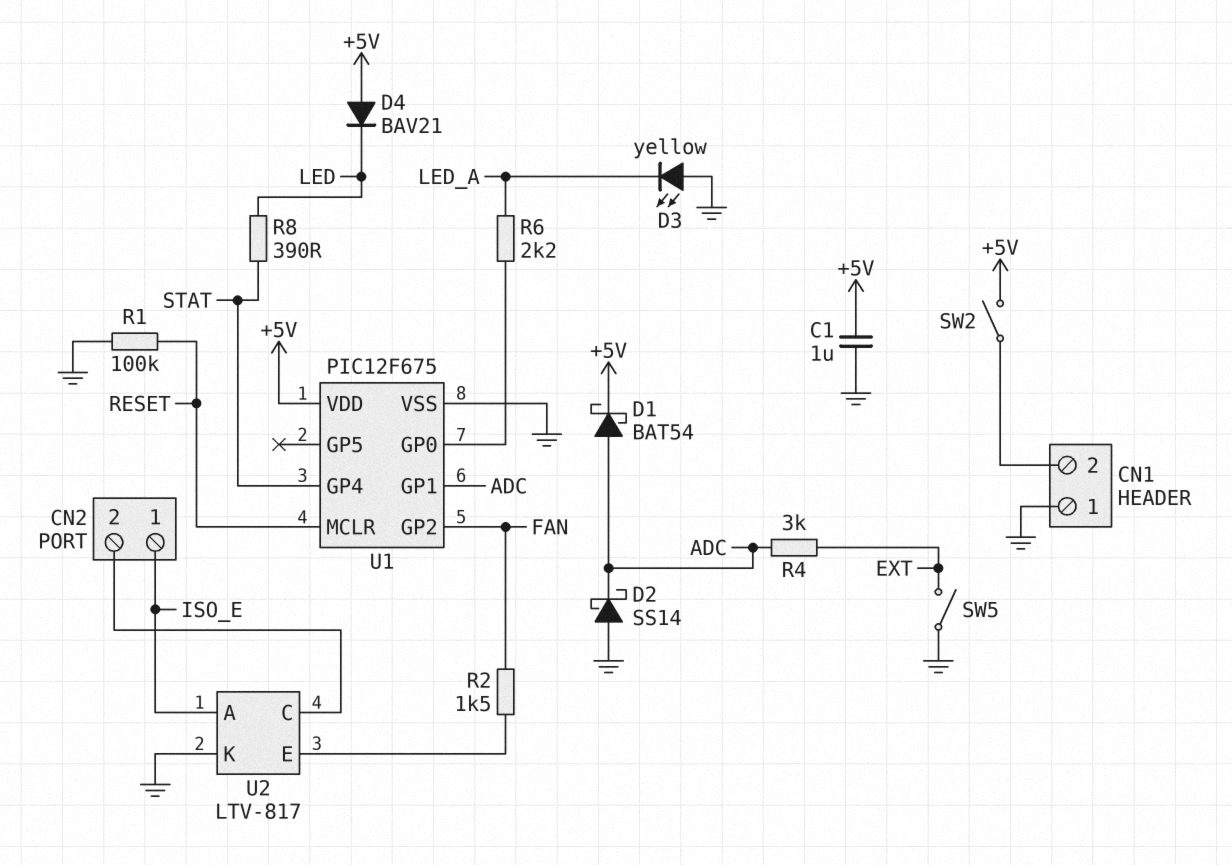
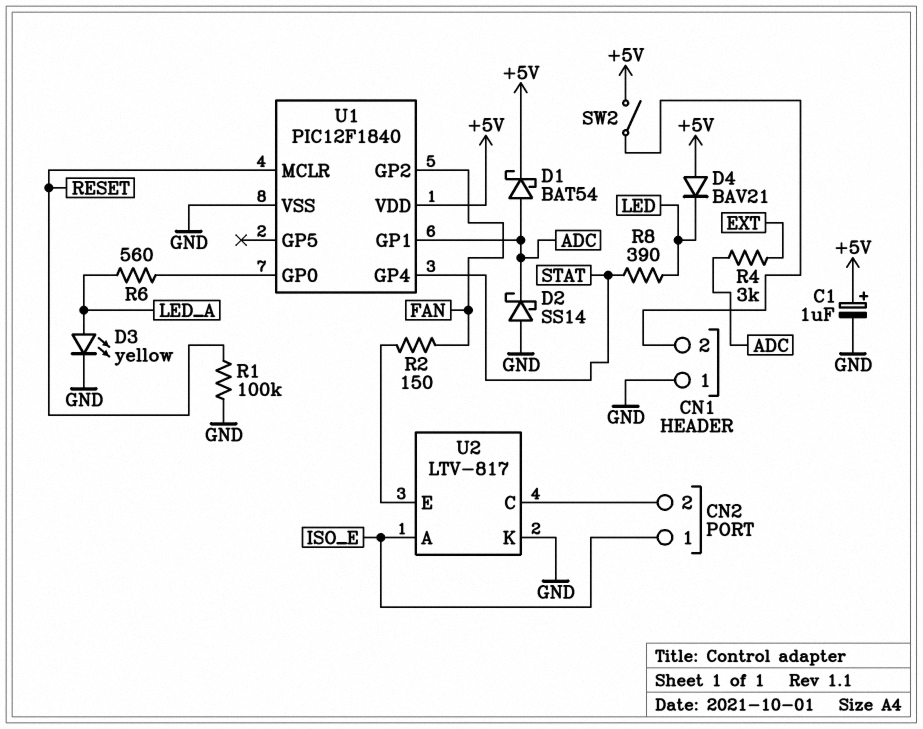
C1: 1uF (+5V, GND) -> 1uF (plus +5V, minus GND)
D3: LED yellow (A GND, K LED_A) -> LED yellow (A LED_A, K GND)
R2: 1.5k (FAN, U2/E) -> 150 (FAN, U2/E)
R6: 2.2k (LED_A, U1/GP0) -> 560 (LED_A, U1/GP0)
SW5: switch (EXT, GND) -> none
U1: PIC12F675 -> PIC12F1840

